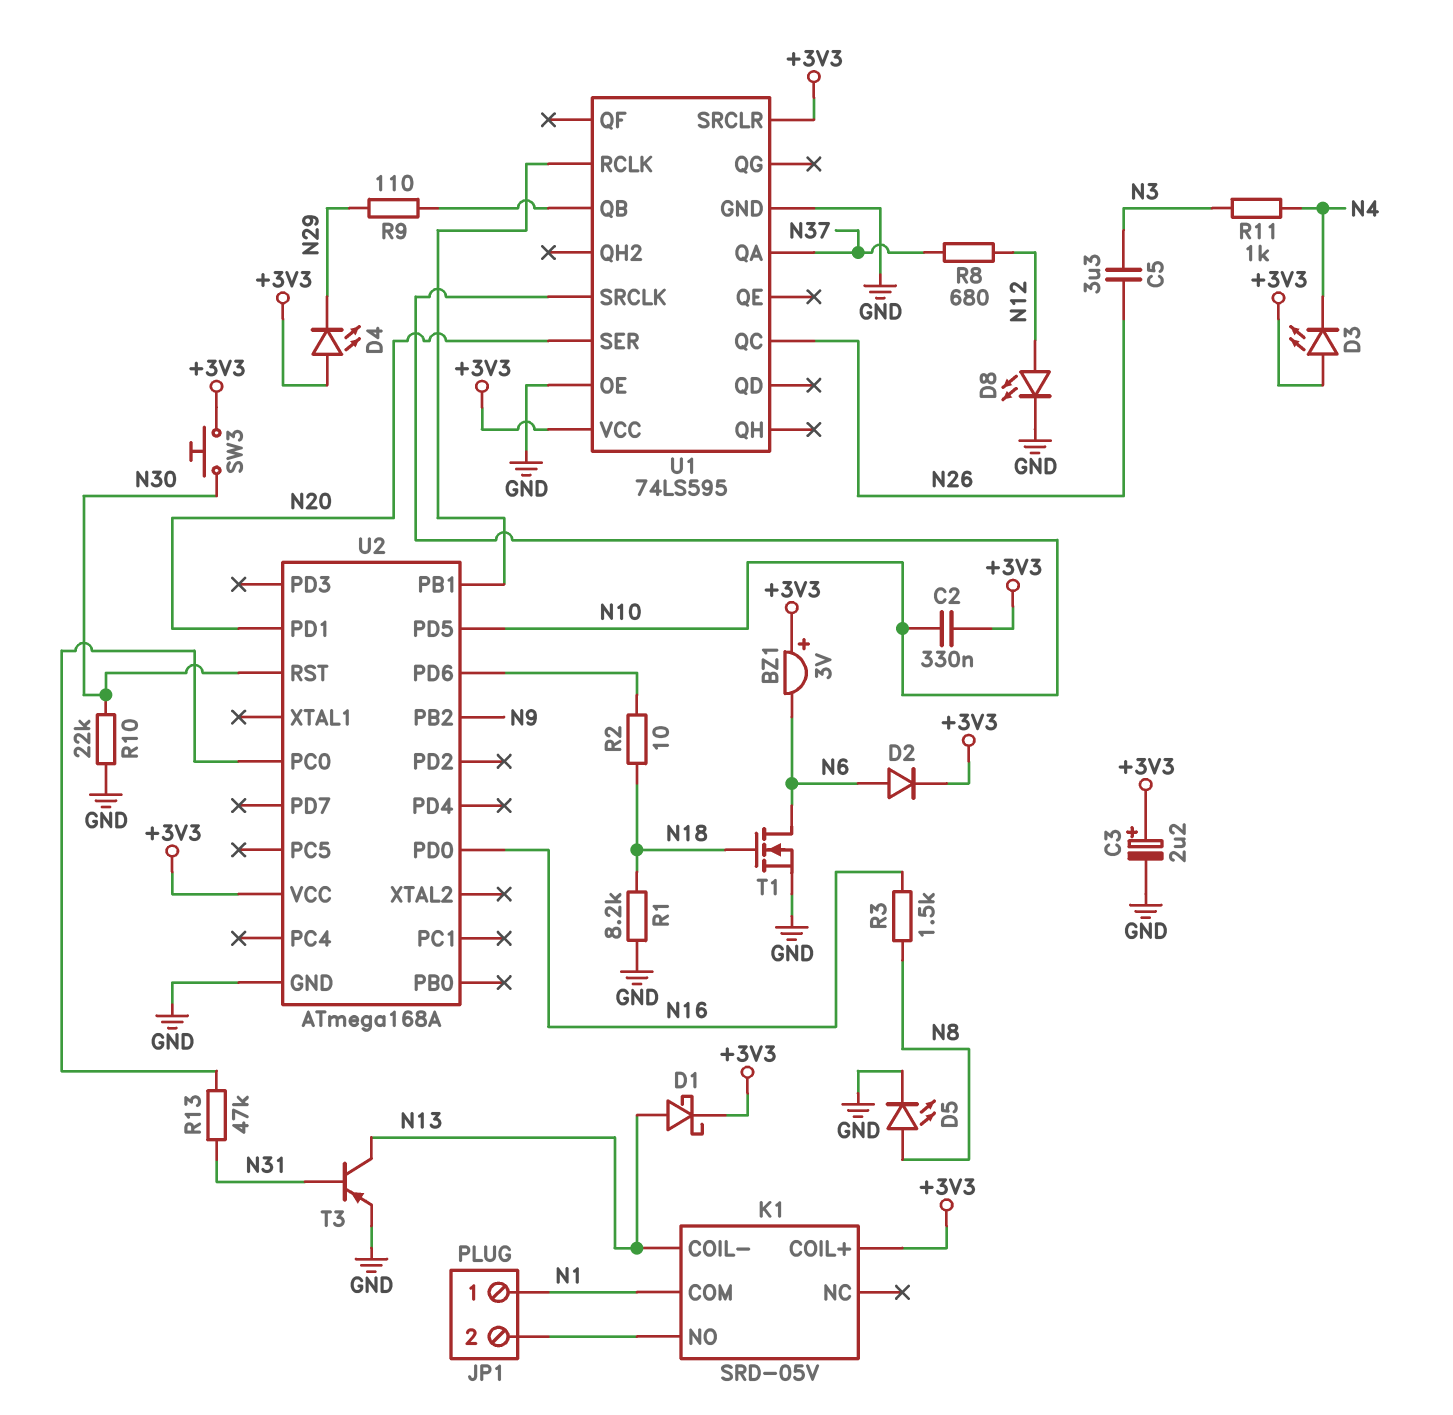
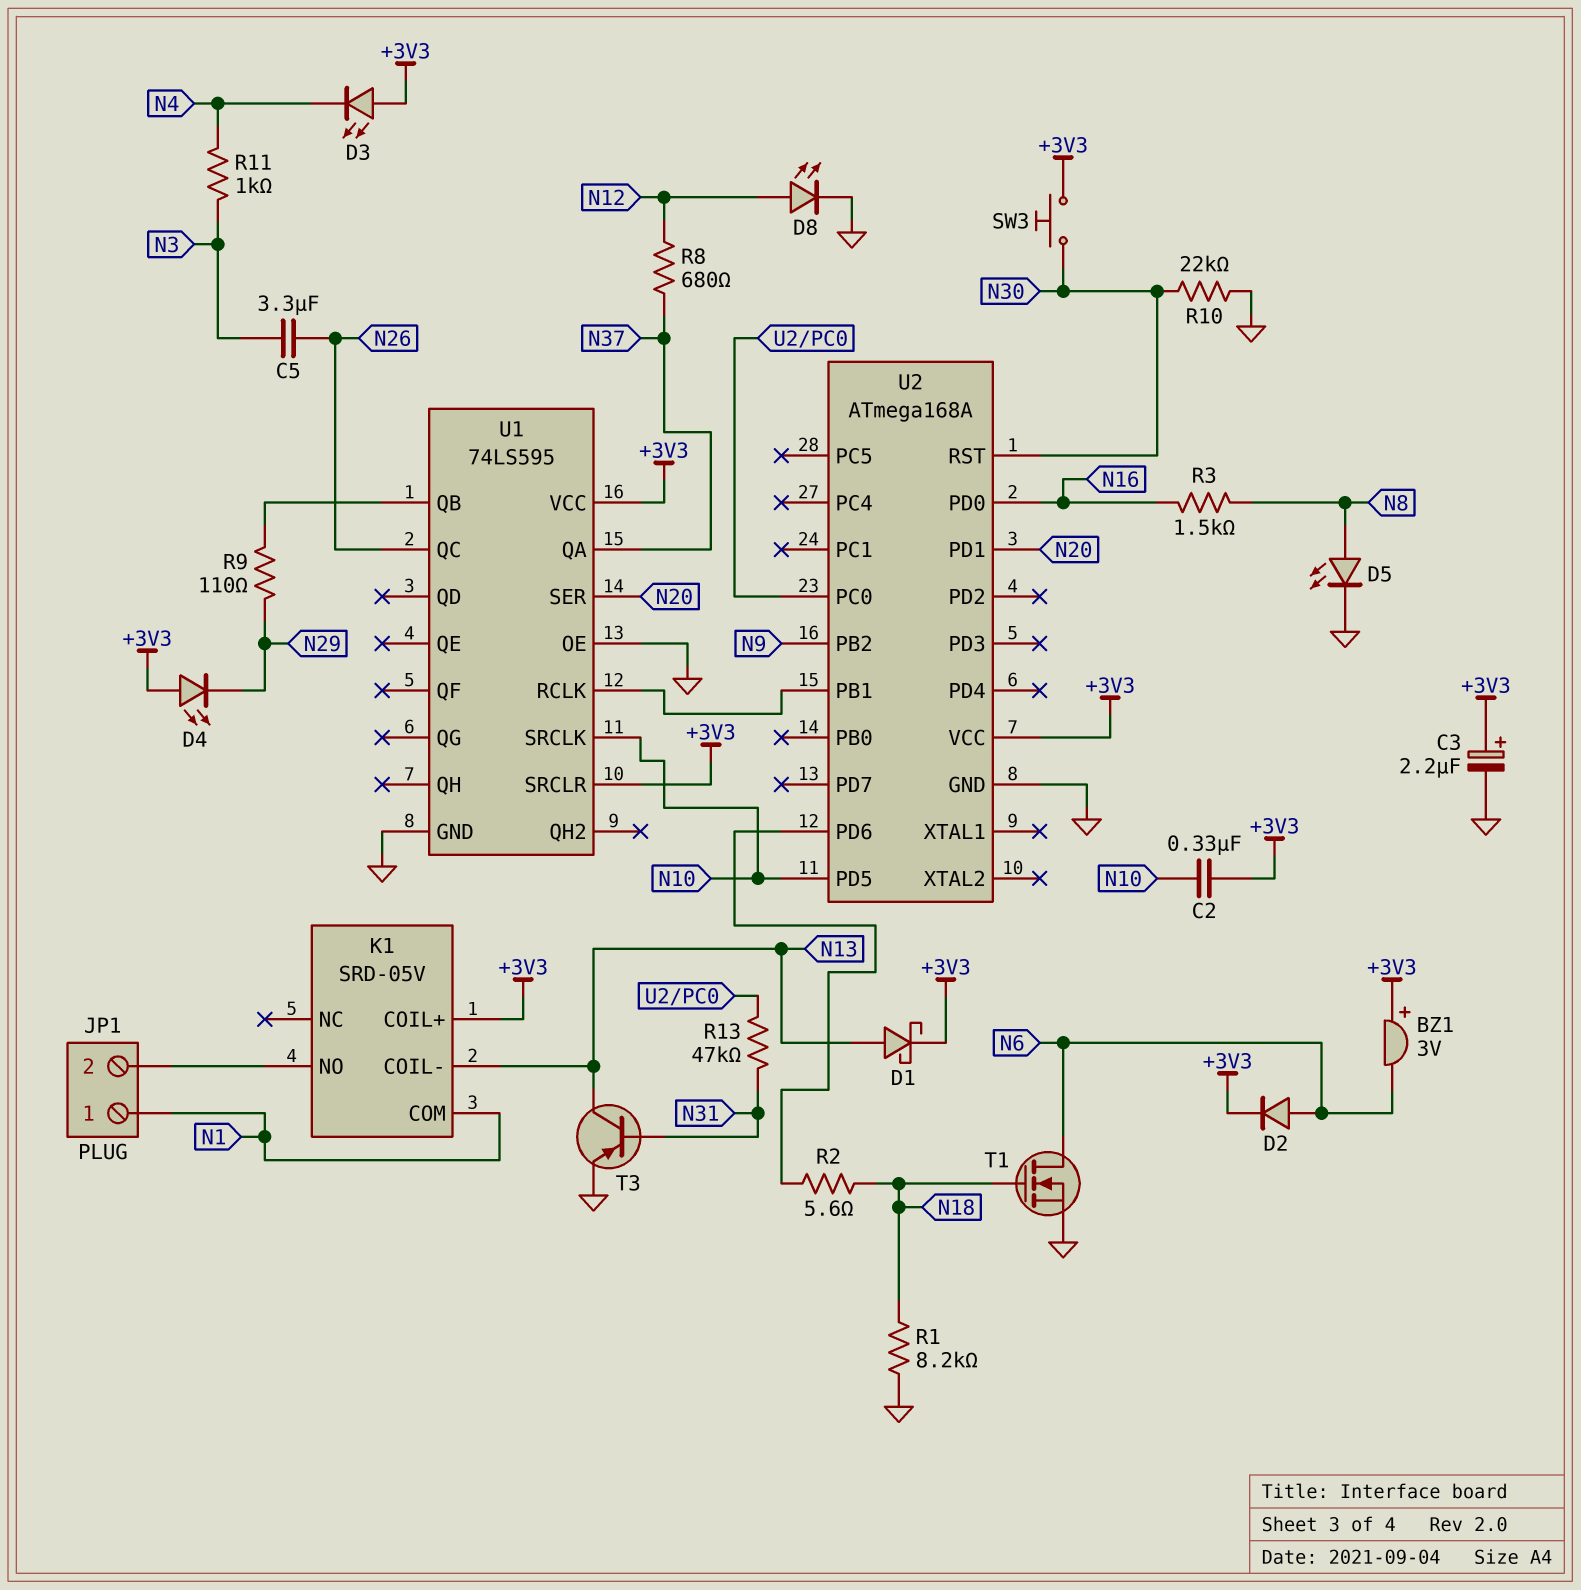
R2: 10 (N18, U2/PD6) -> 5.6 (N18, U2/PD6)

